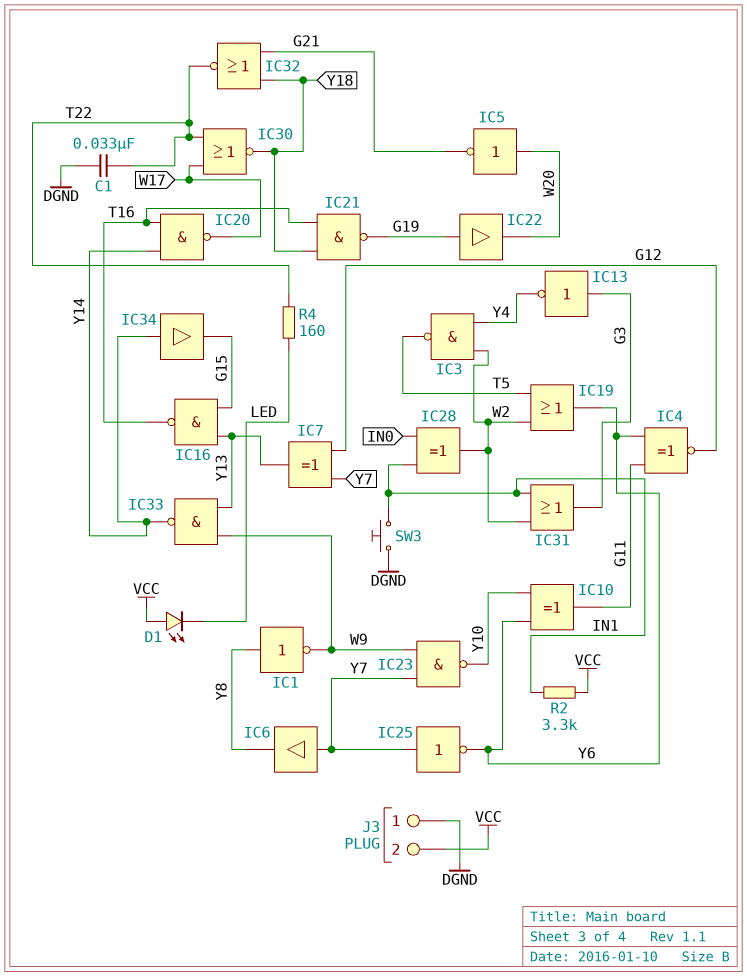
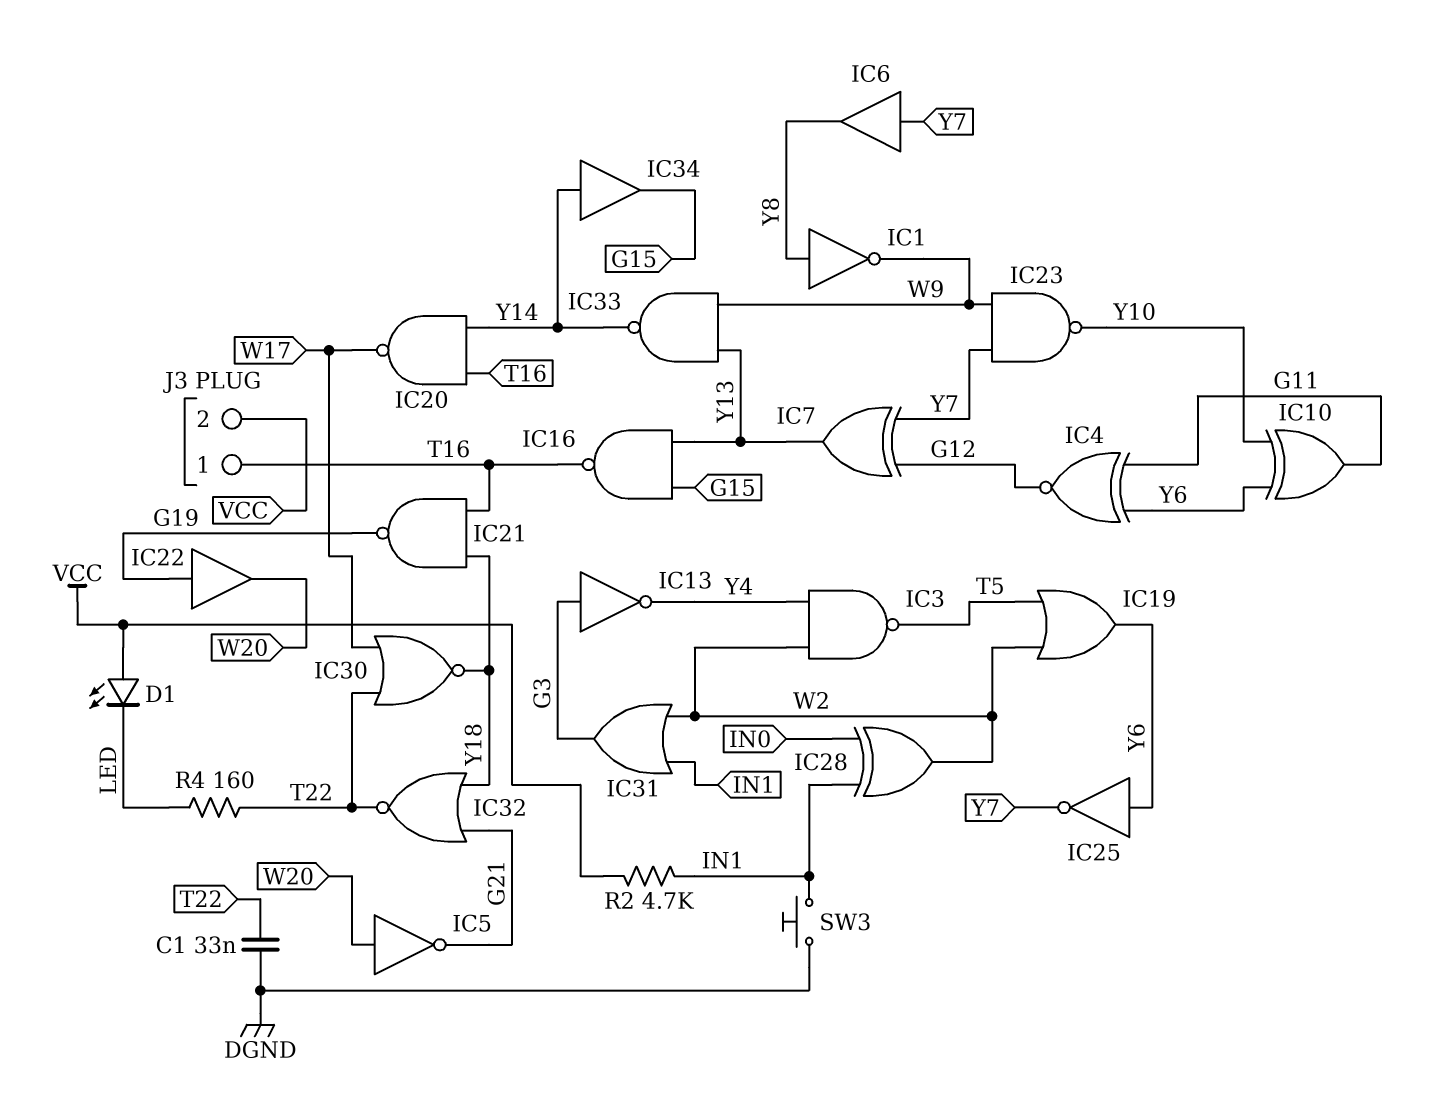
IC25: NOT (in Y7, out Y6) -> NOT (in Y6, out Y7)
J3 pin 1: DGND -> T16
R2: 3.3k (IN1, VCC) -> 4.7k (IN1, VCC)

